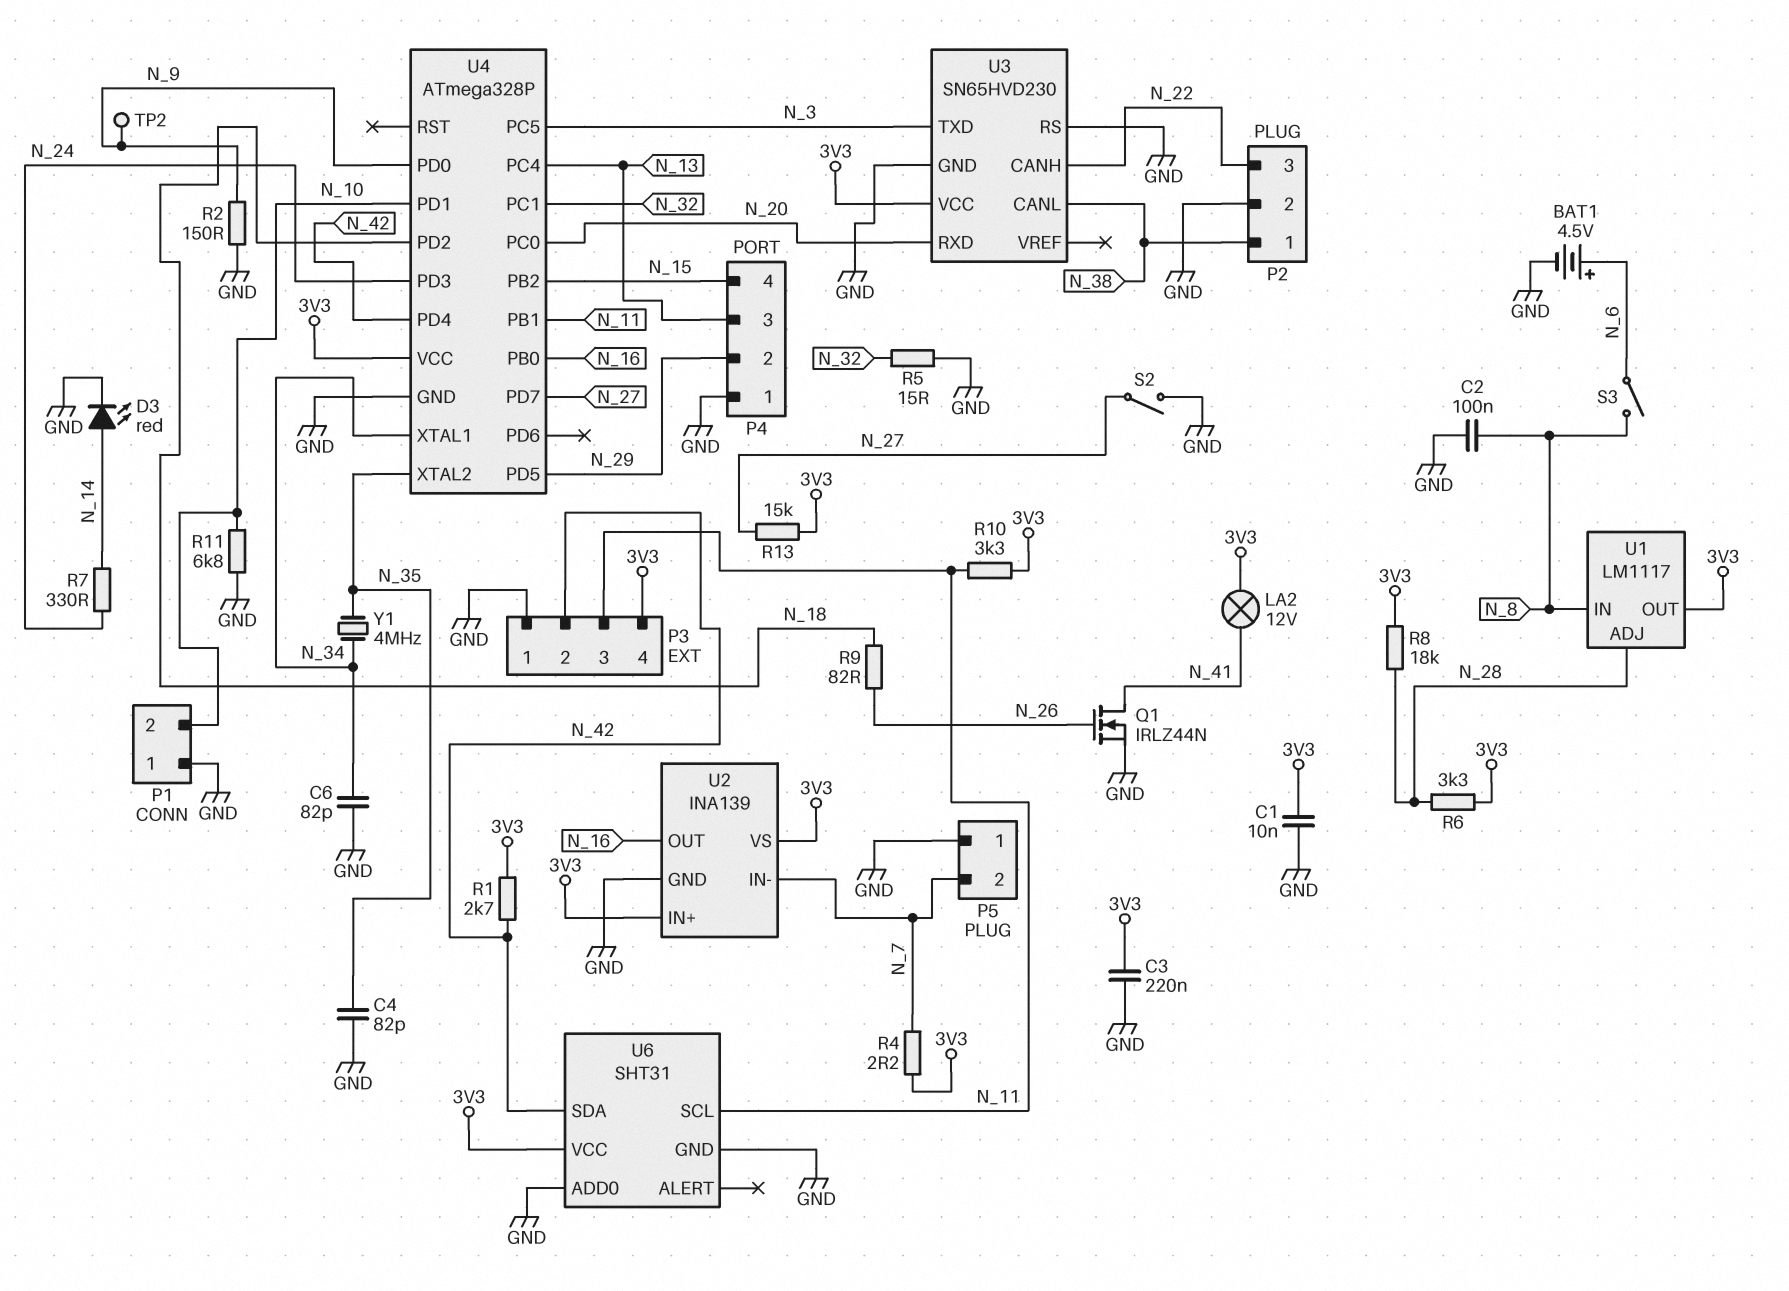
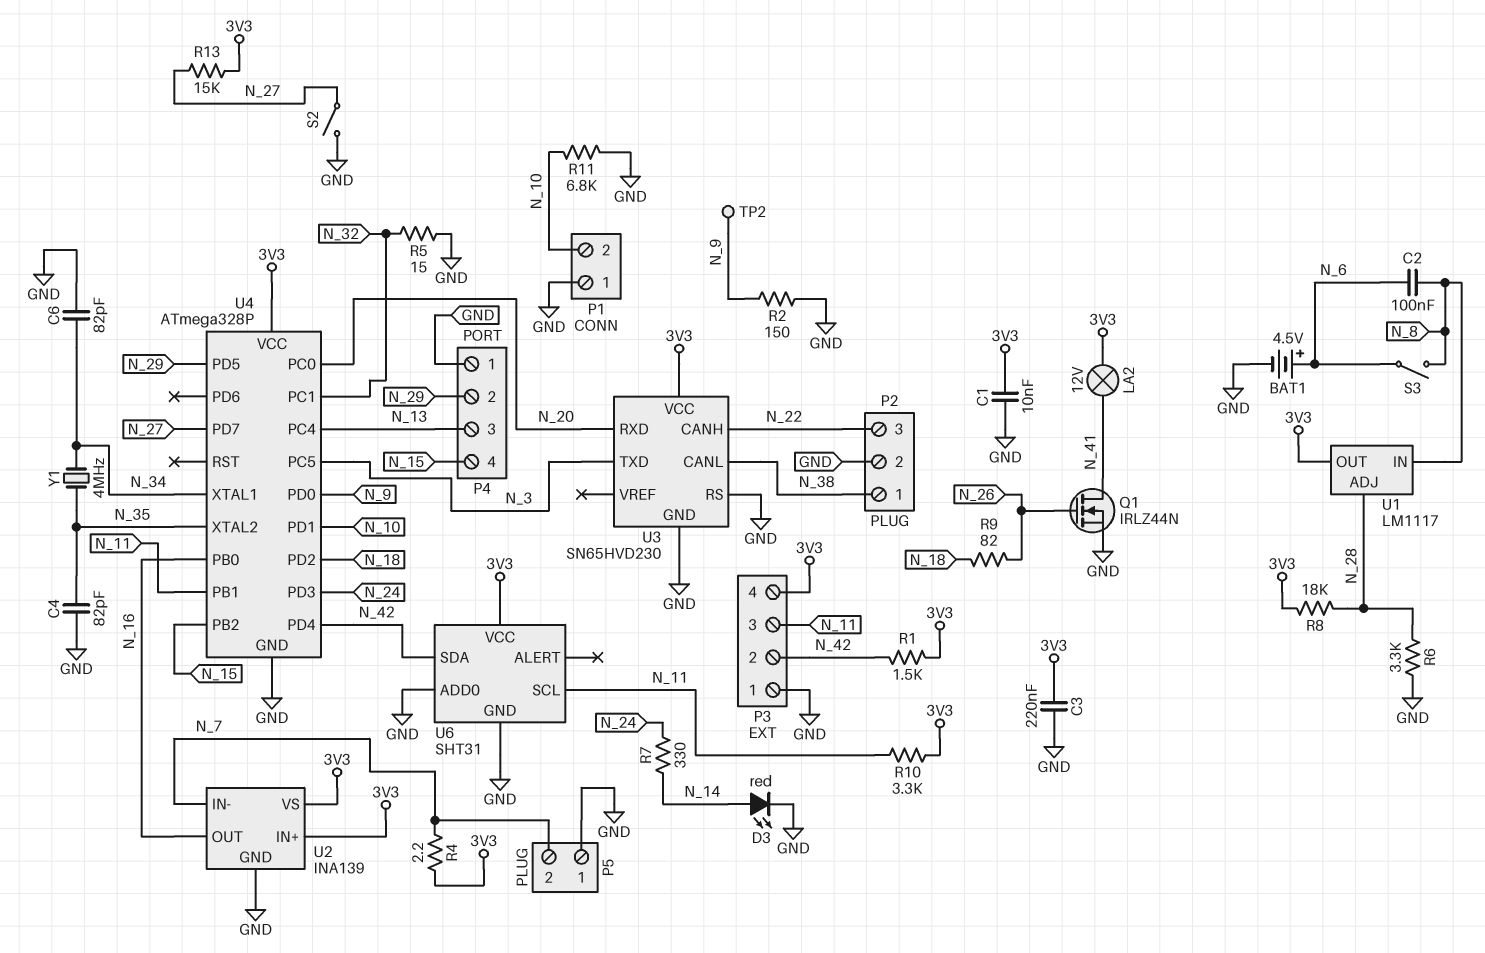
C2: 100nF (GND, N_8) -> 100nF (N_6, N_8)
R1: 2.7k (3V3, N_42) -> 1.5k (3V3, N_42)
R6: 3.3k (3V3, N_28) -> 3.3k (GND, N_28)

